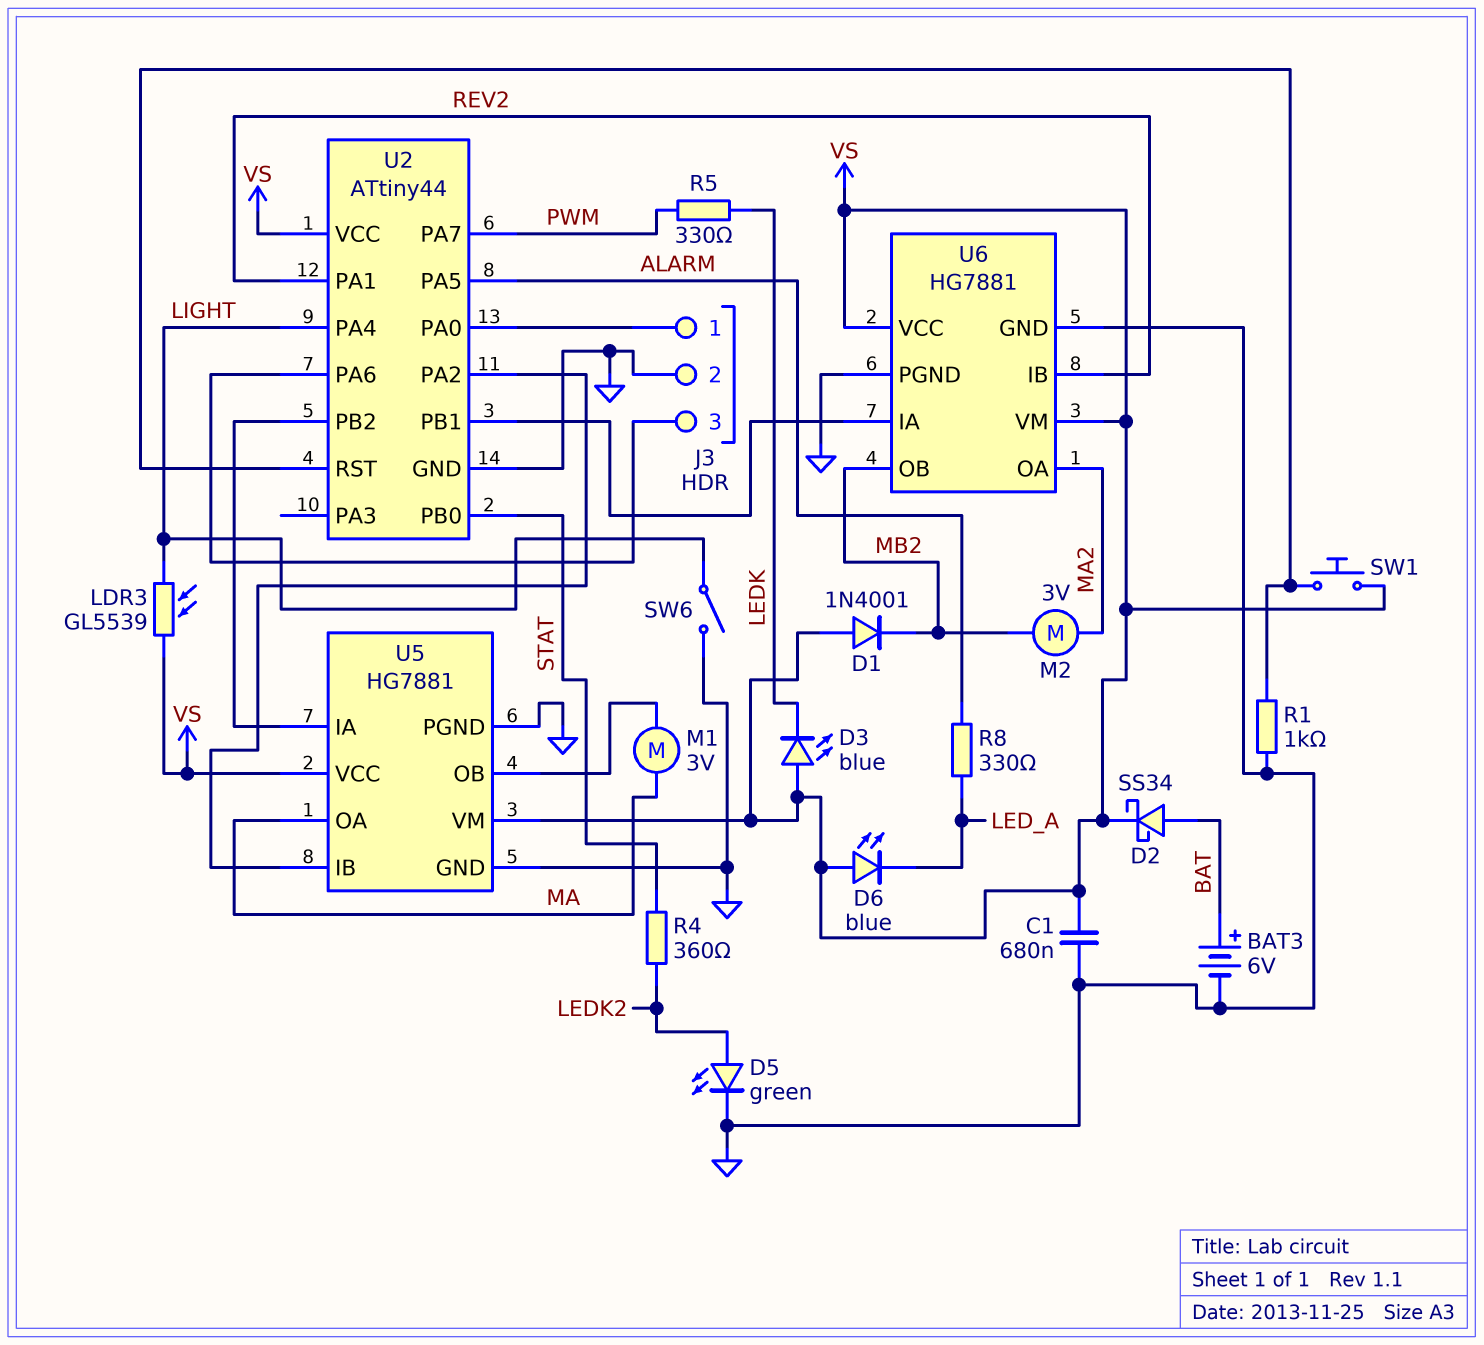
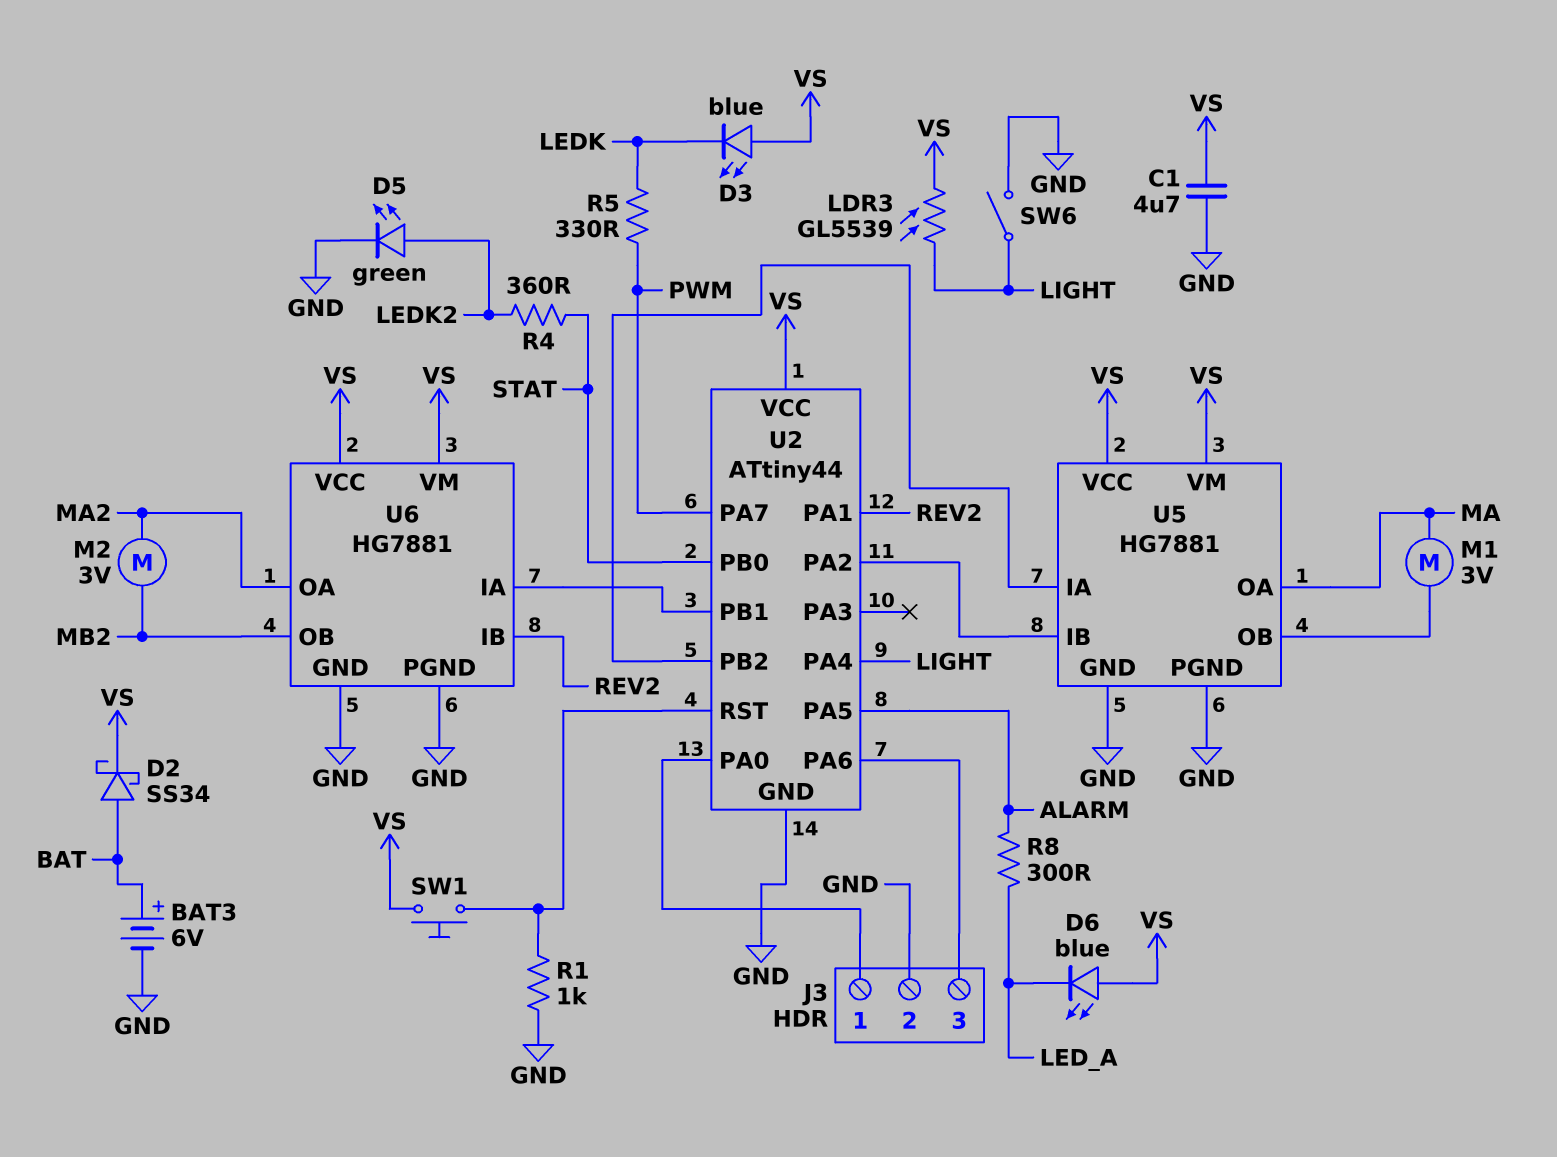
C1: 680nF (GND, VS) -> 4.7uF (GND, VS)
D1: diode 1N4001 (A VS, K MB2) -> none
R8: 330 (ALARM, LED_A) -> 300 (ALARM, LED_A)

